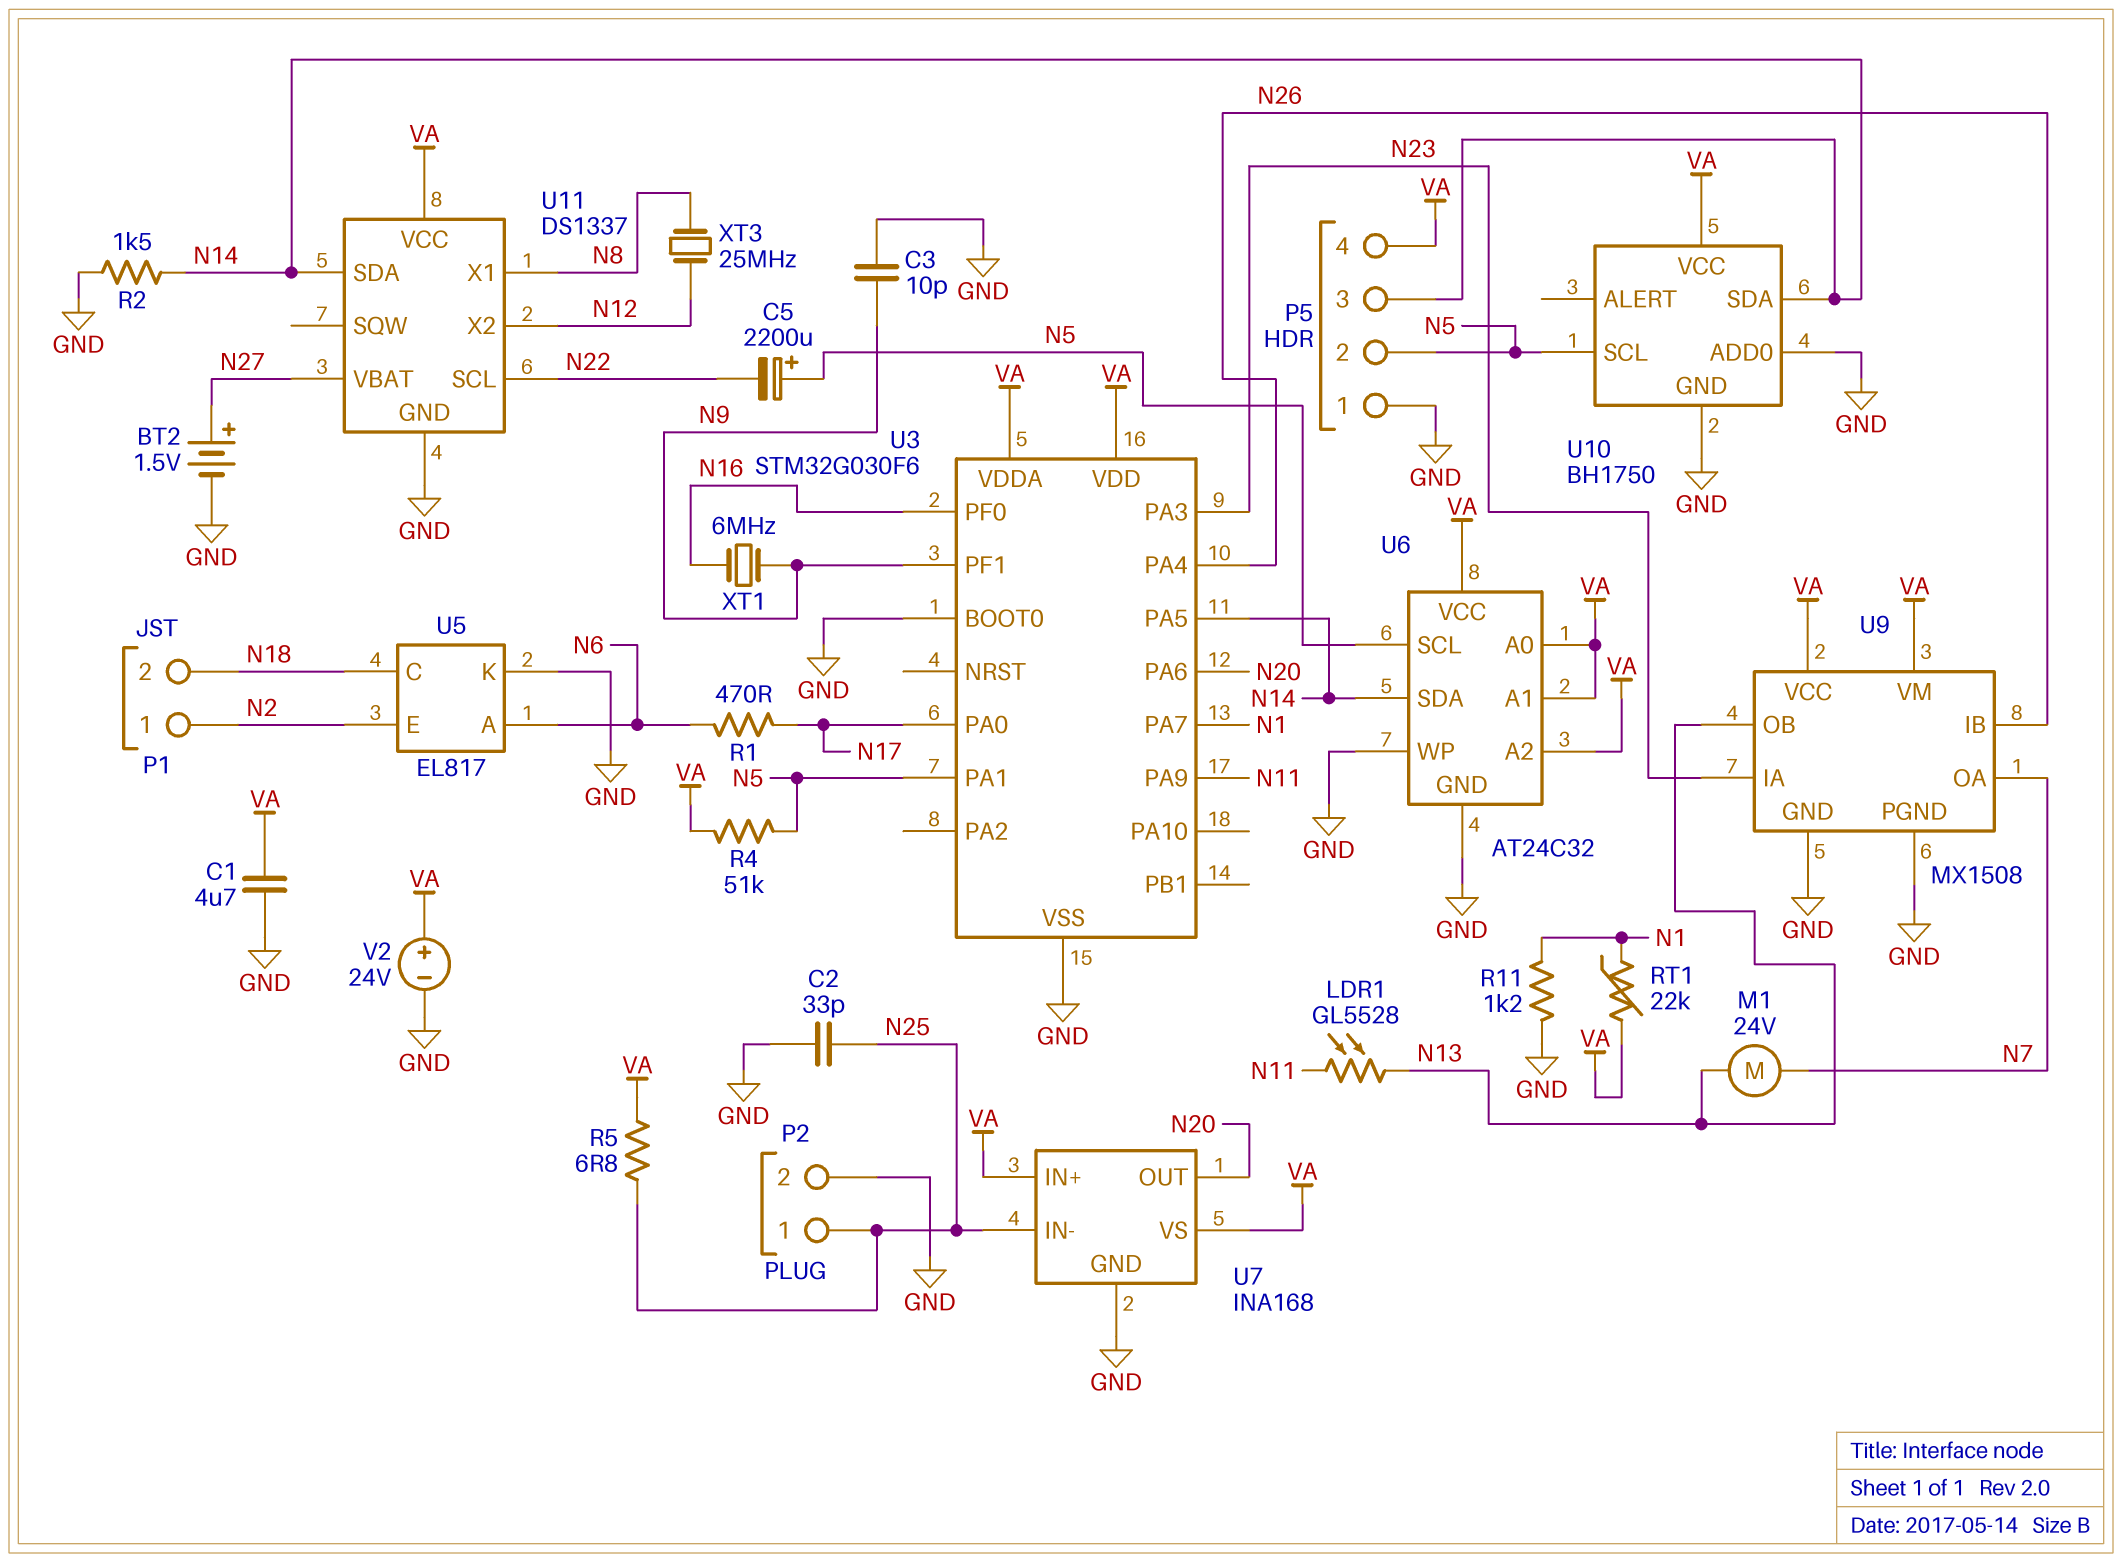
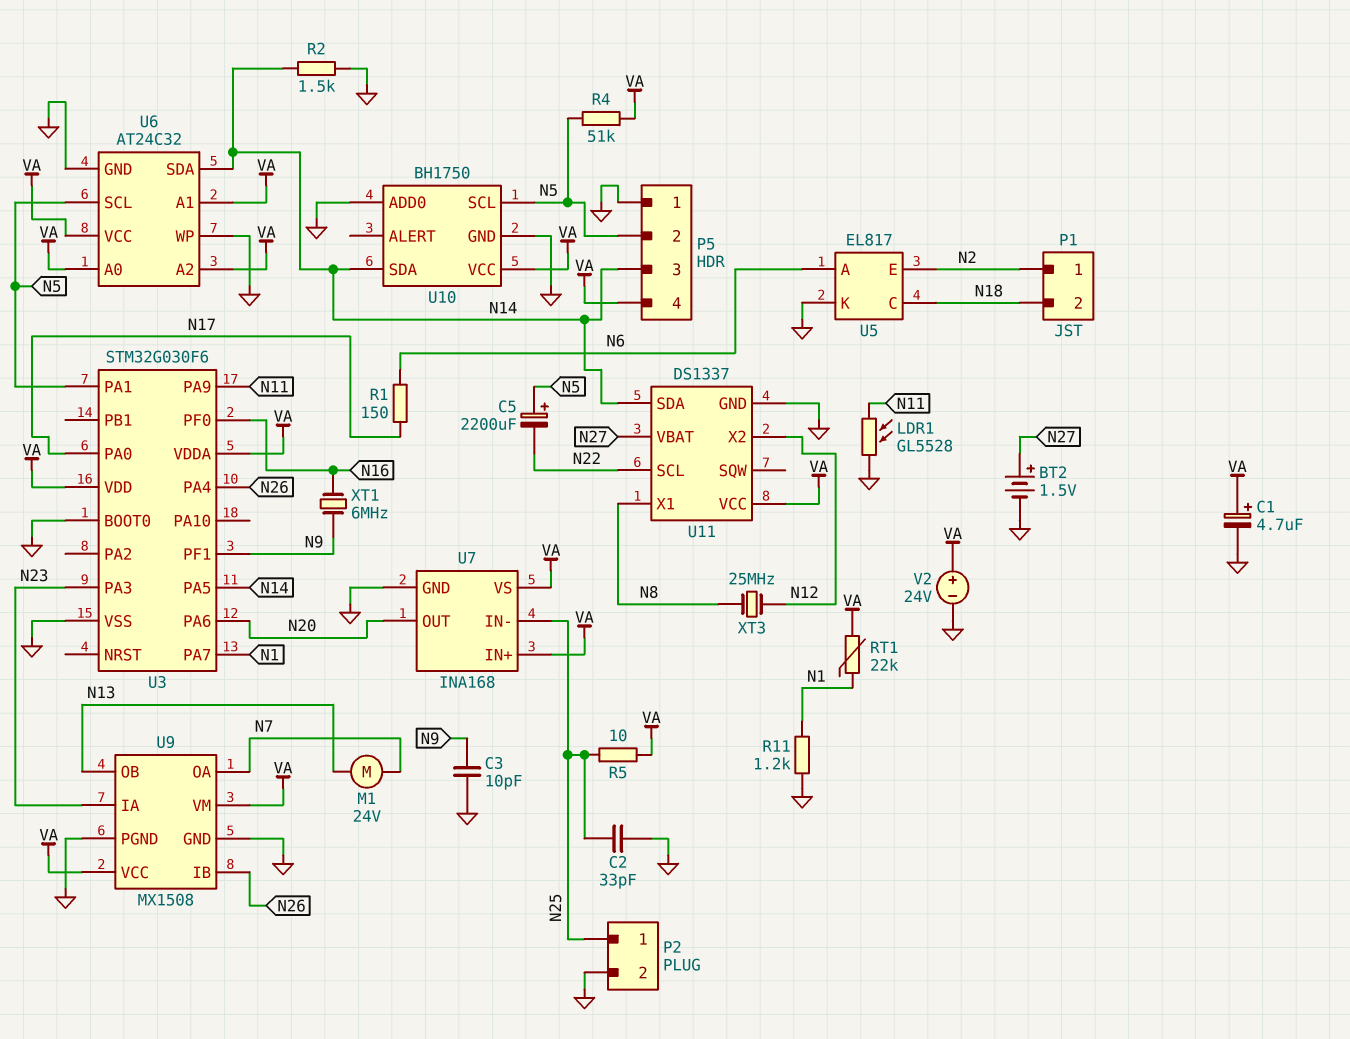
C1: 4.7uF (GND, VA) -> 4.7uF (plus VA, minus GND)
LDR1: GL5528 (N11, N13) -> GL5528 (GND, N11)
R1: 470 (N6, N17) -> 150 (N6, N17)
R5: 6.8 (N25, VA) -> 10 (N25, VA)

